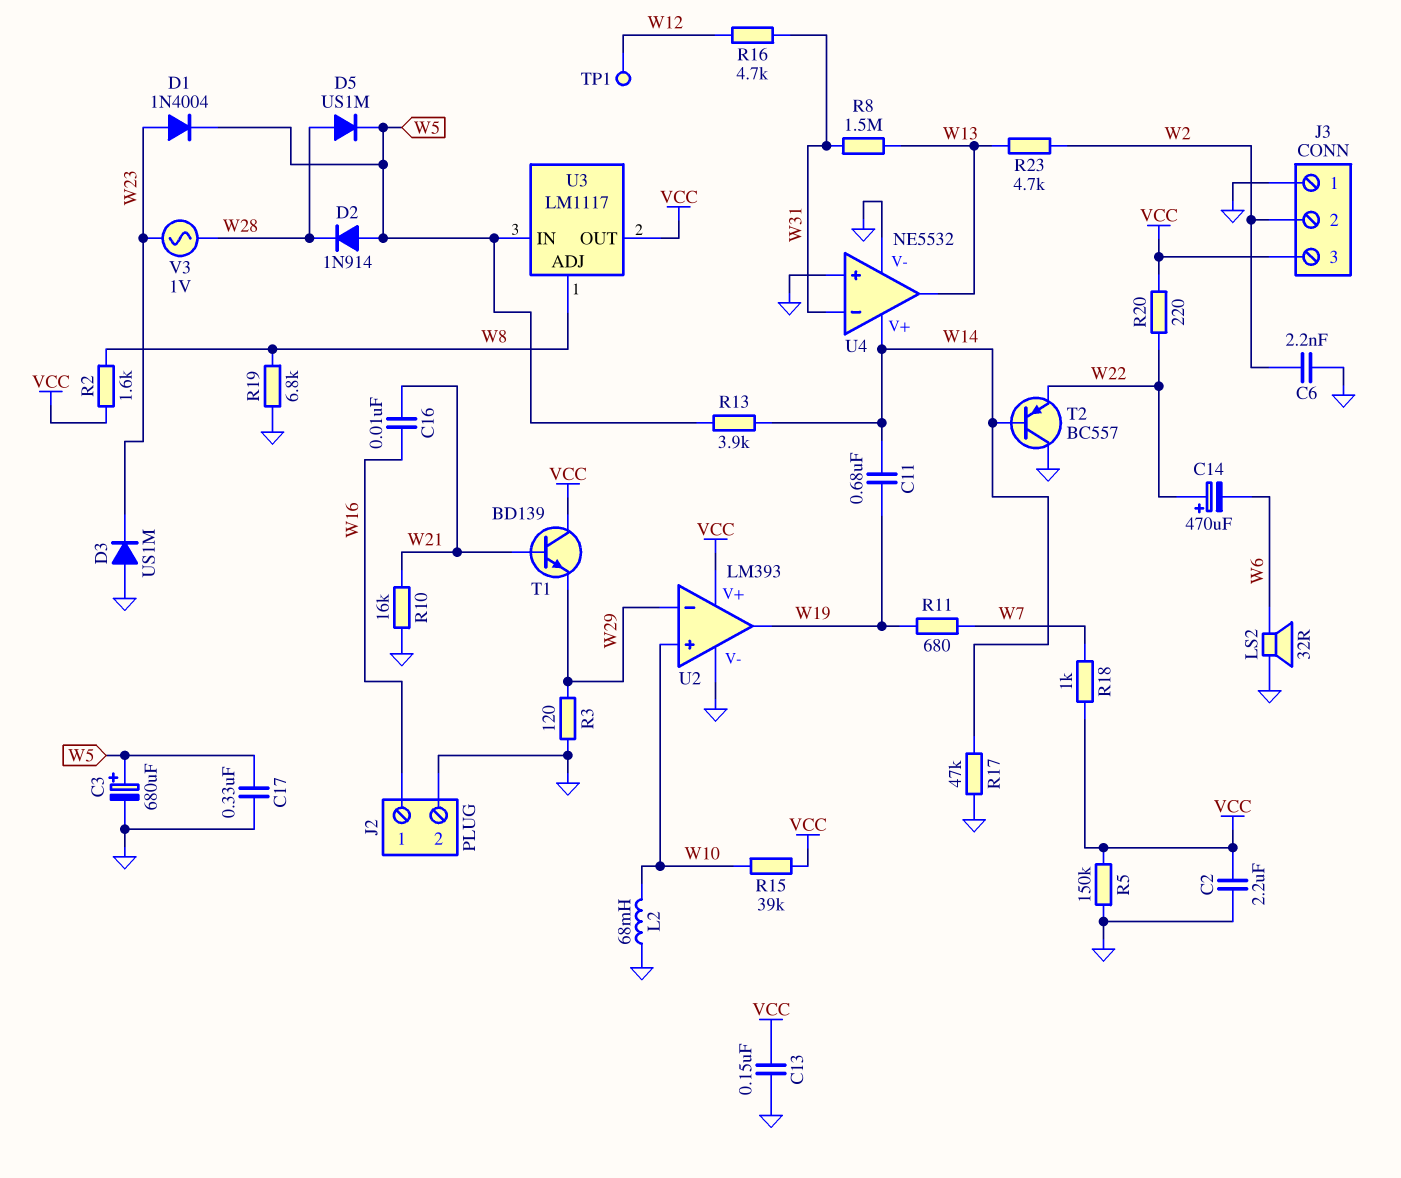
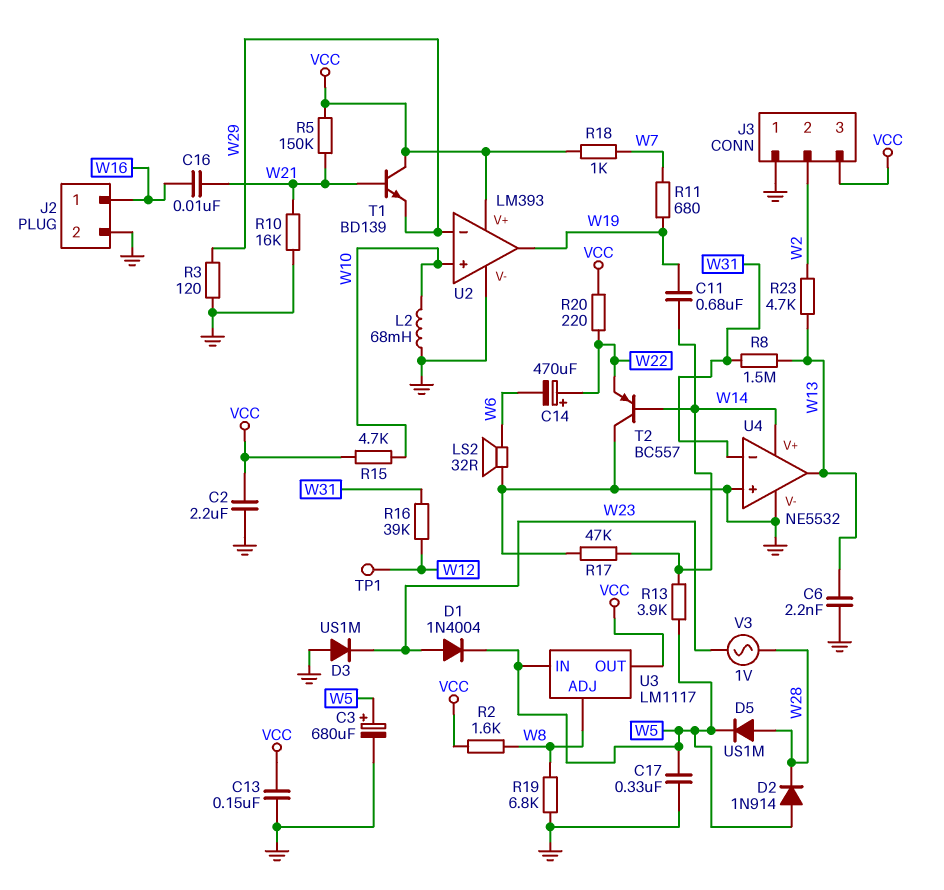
C6: 2.2nF (GND, W2) -> 2.2nF (GND, W13)
R5: 150k (GND, VCC) -> 150k (VCC, W21)
R15: 39k (VCC, W10) -> 4.7k (VCC, W10)
R16: 4.7k (W12, W31) -> 39k (W12, W31)

